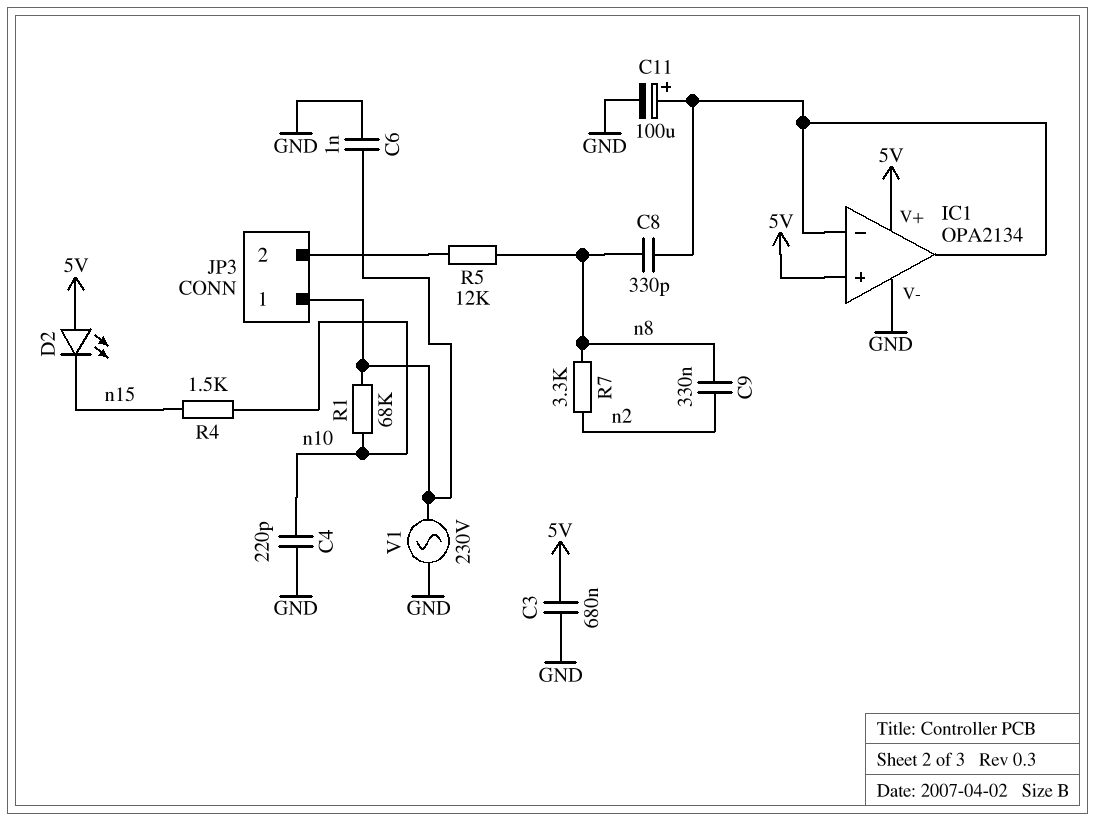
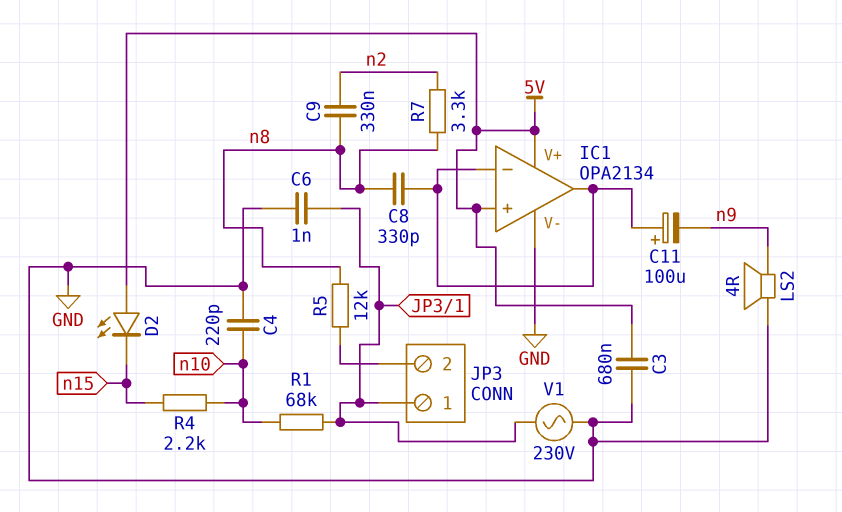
C11: 100uF (plus IC1/in-, minus GND) -> 100uF (plus IC1/in-, minus n9)
LS2: none -> speaker 4R (GND, n9)
R4: 1.5k (n10, n15) -> 2.2k (n10, n15)

